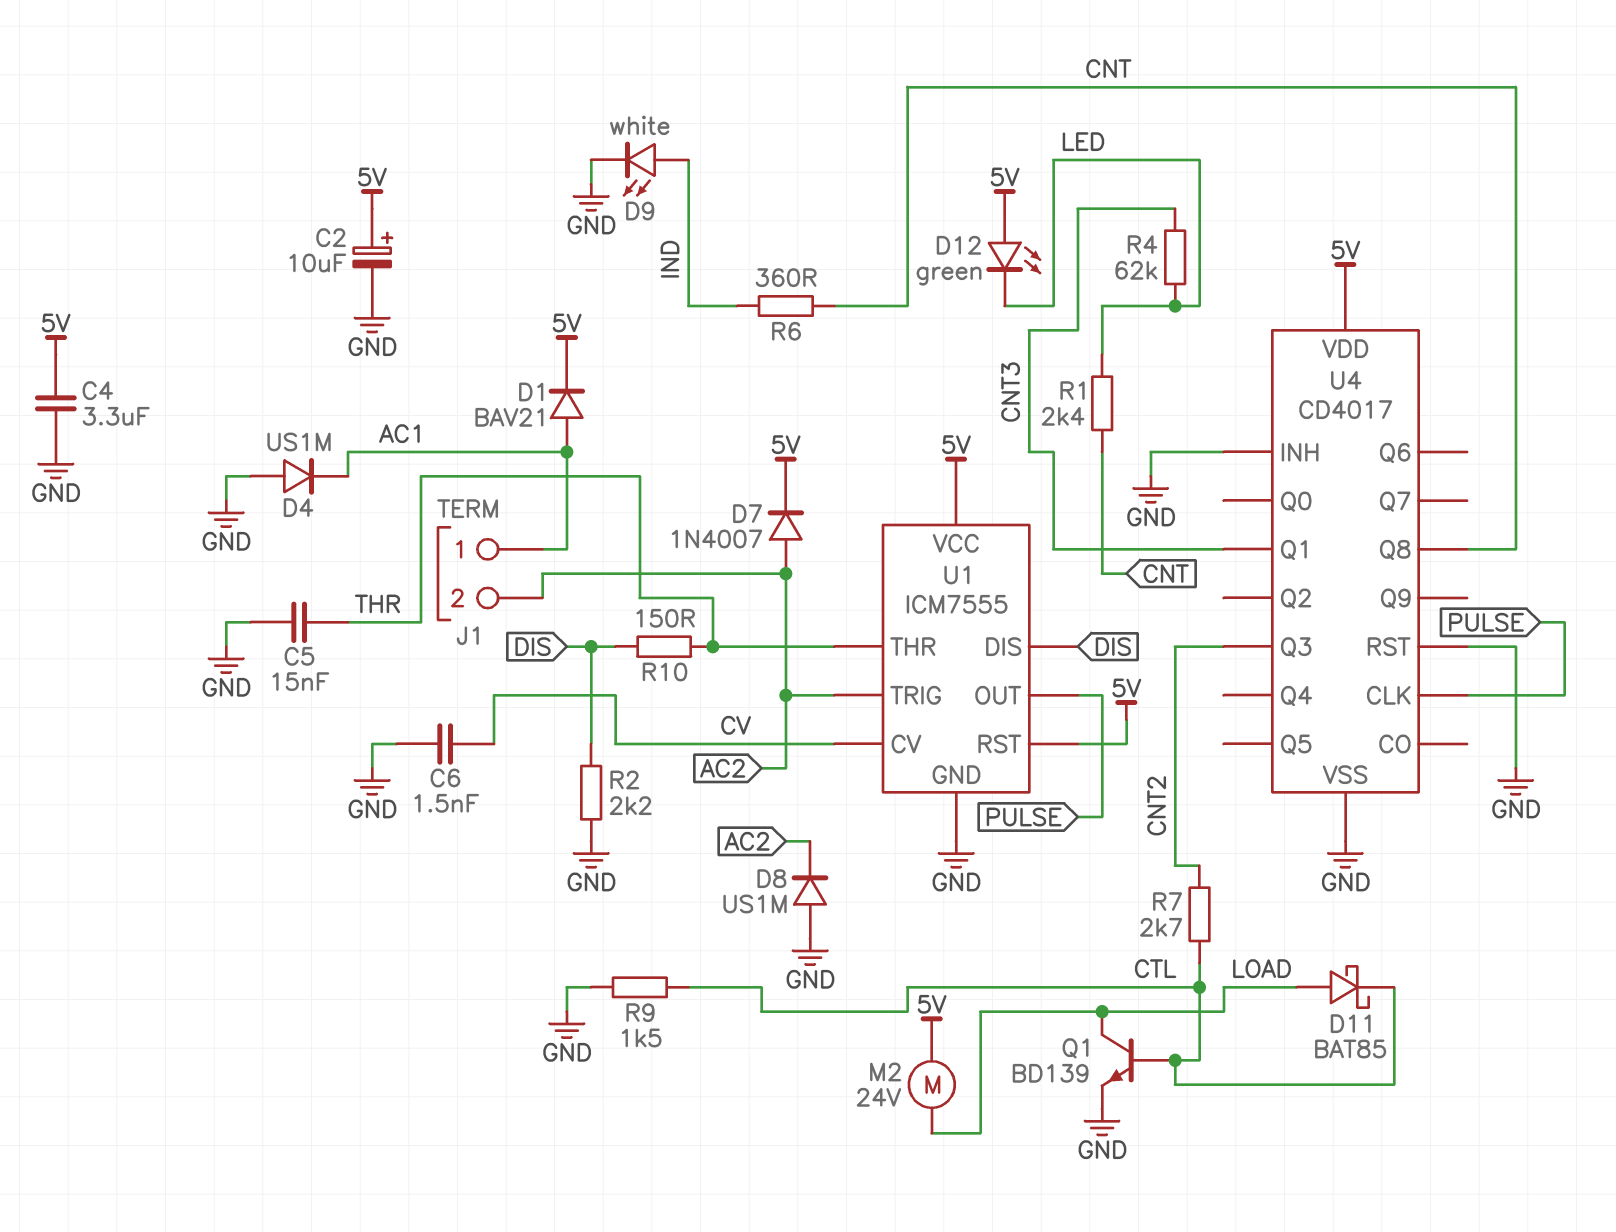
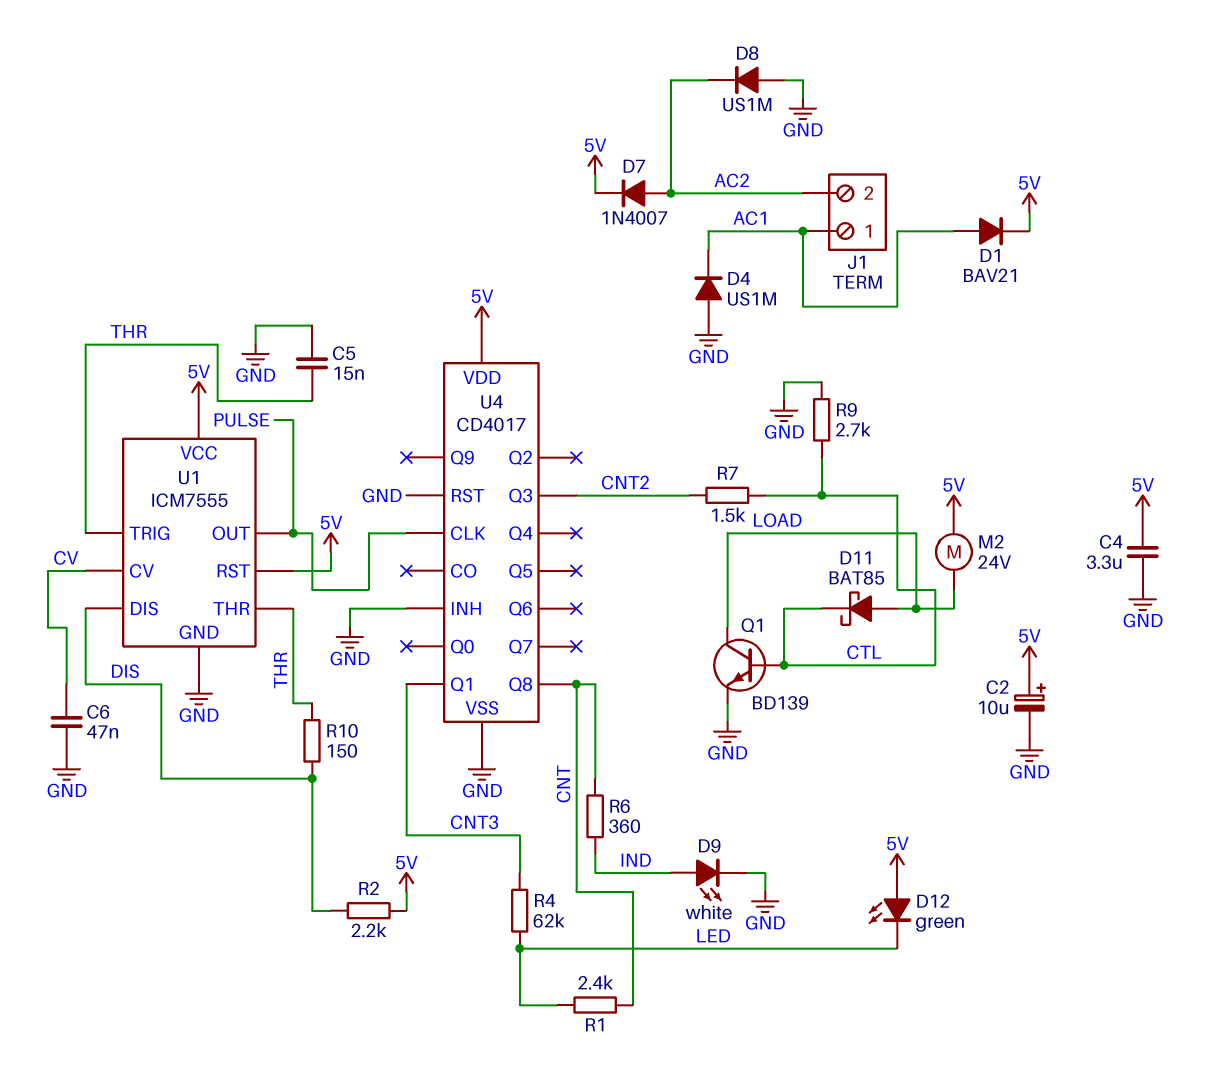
C6: 1.5nF (CV, GND) -> 47nF (CV, GND)
R2: 2.2k (DIS, GND) -> 2.2k (5V, DIS)
R7: 2.7k (CNT2, CTL) -> 1.5k (CNT2, CTL)
R9: 1.5k (CTL, GND) -> 2.7k (CTL, GND)
U1 pin TRIG: AC2 -> THR

